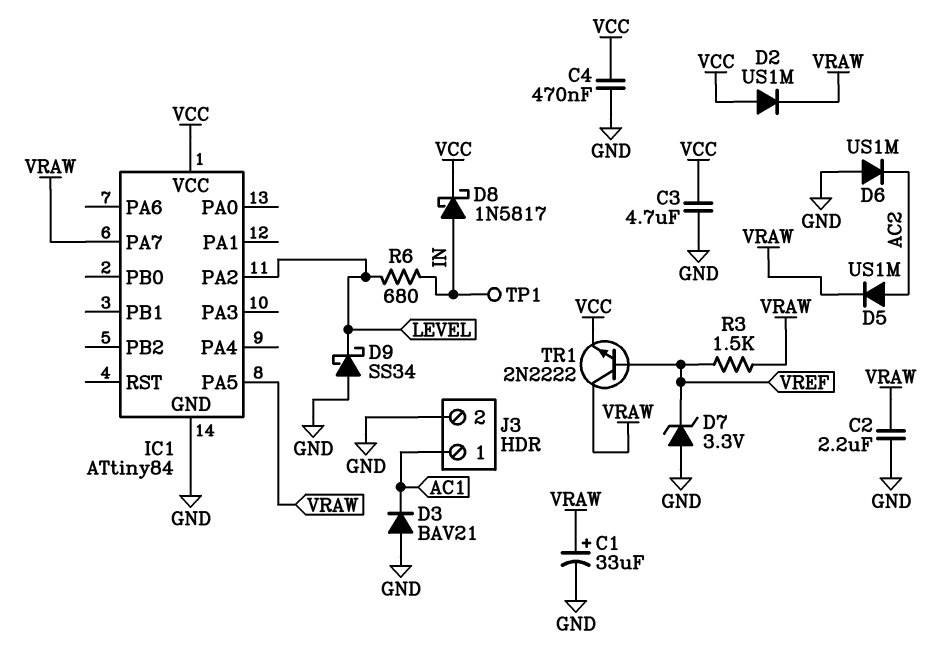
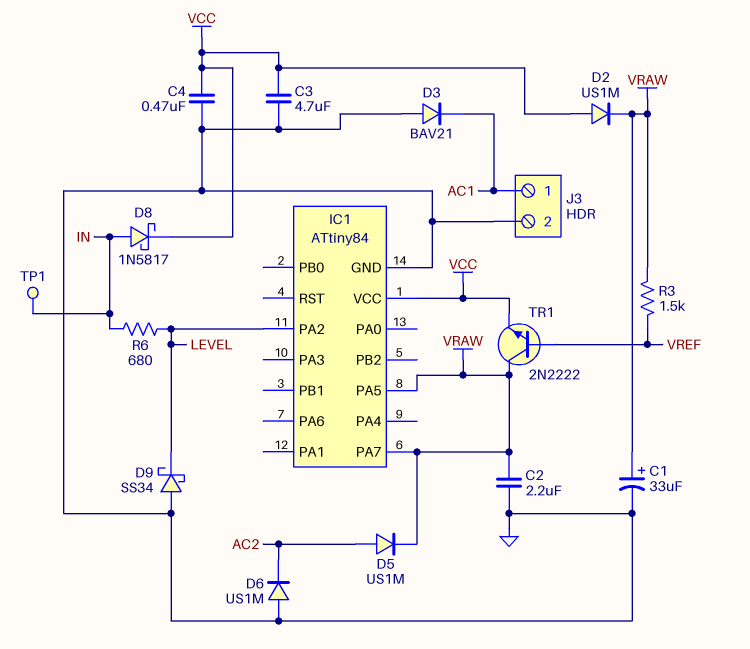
D7: zener 3.3V (A GND, K VREF) -> none

